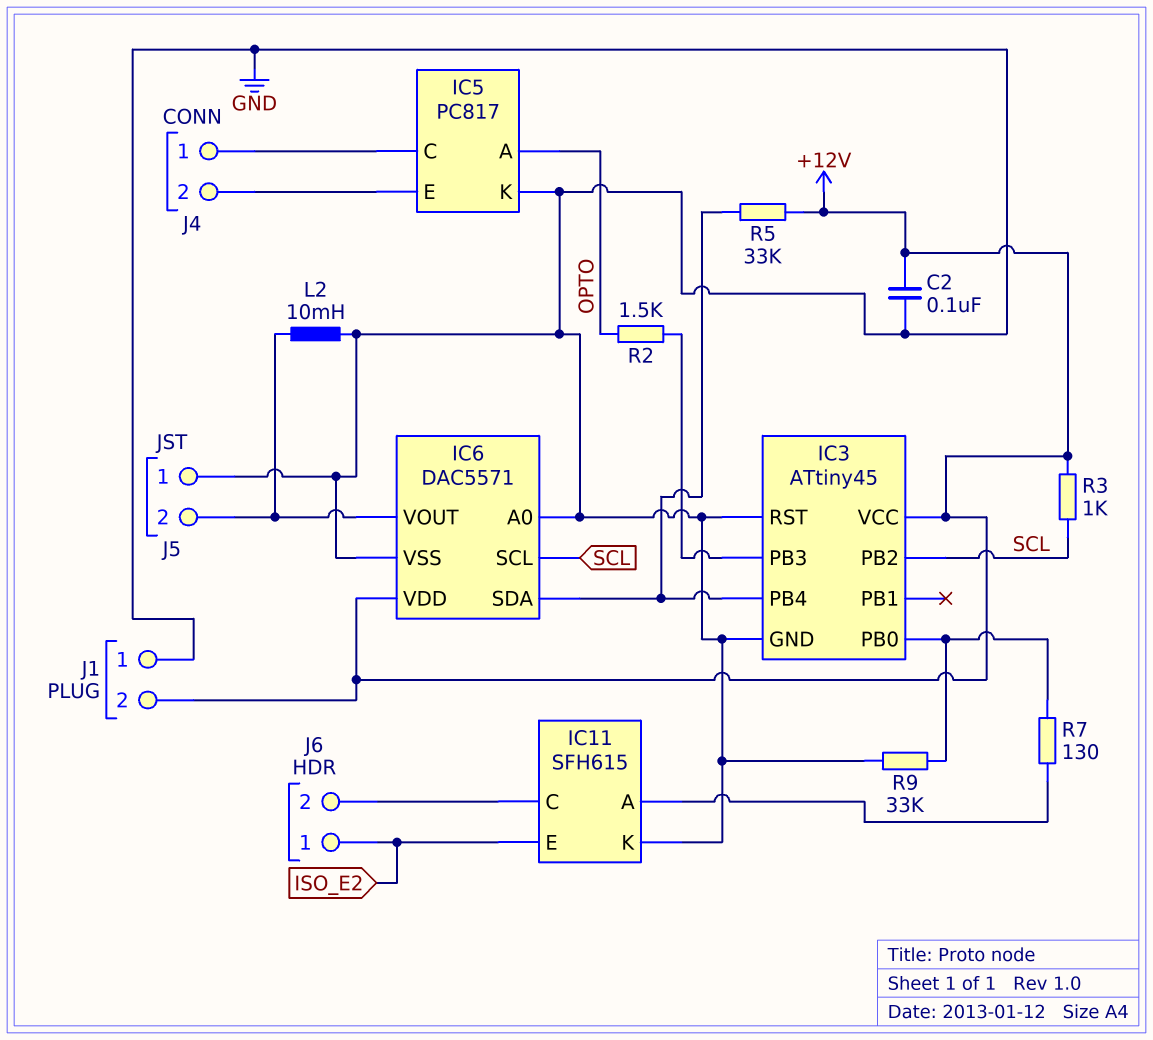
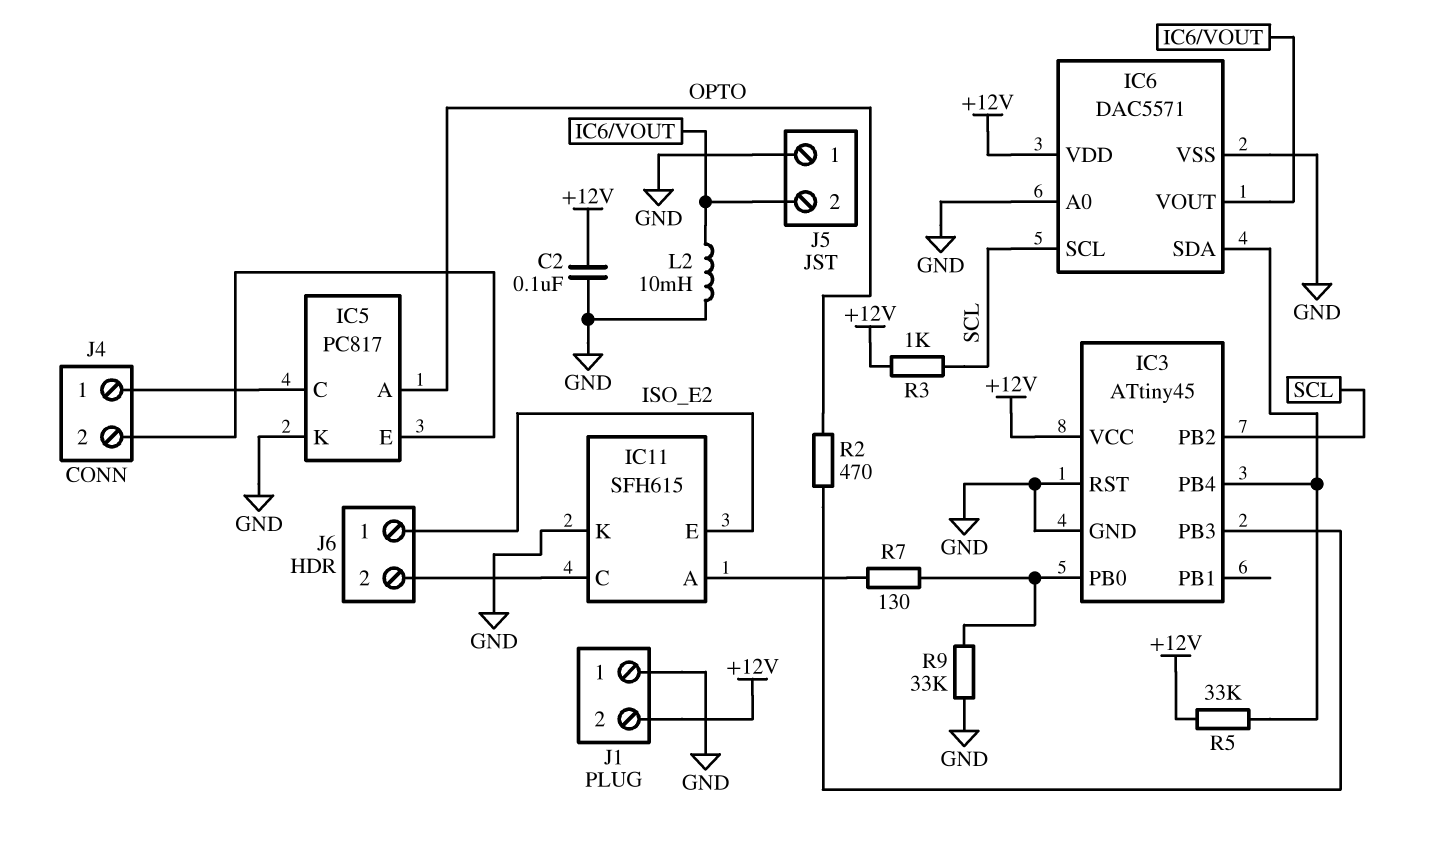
R2: 1.5k (IC3/PB3, OPTO) -> 470 (IC3/PB3, OPTO)

